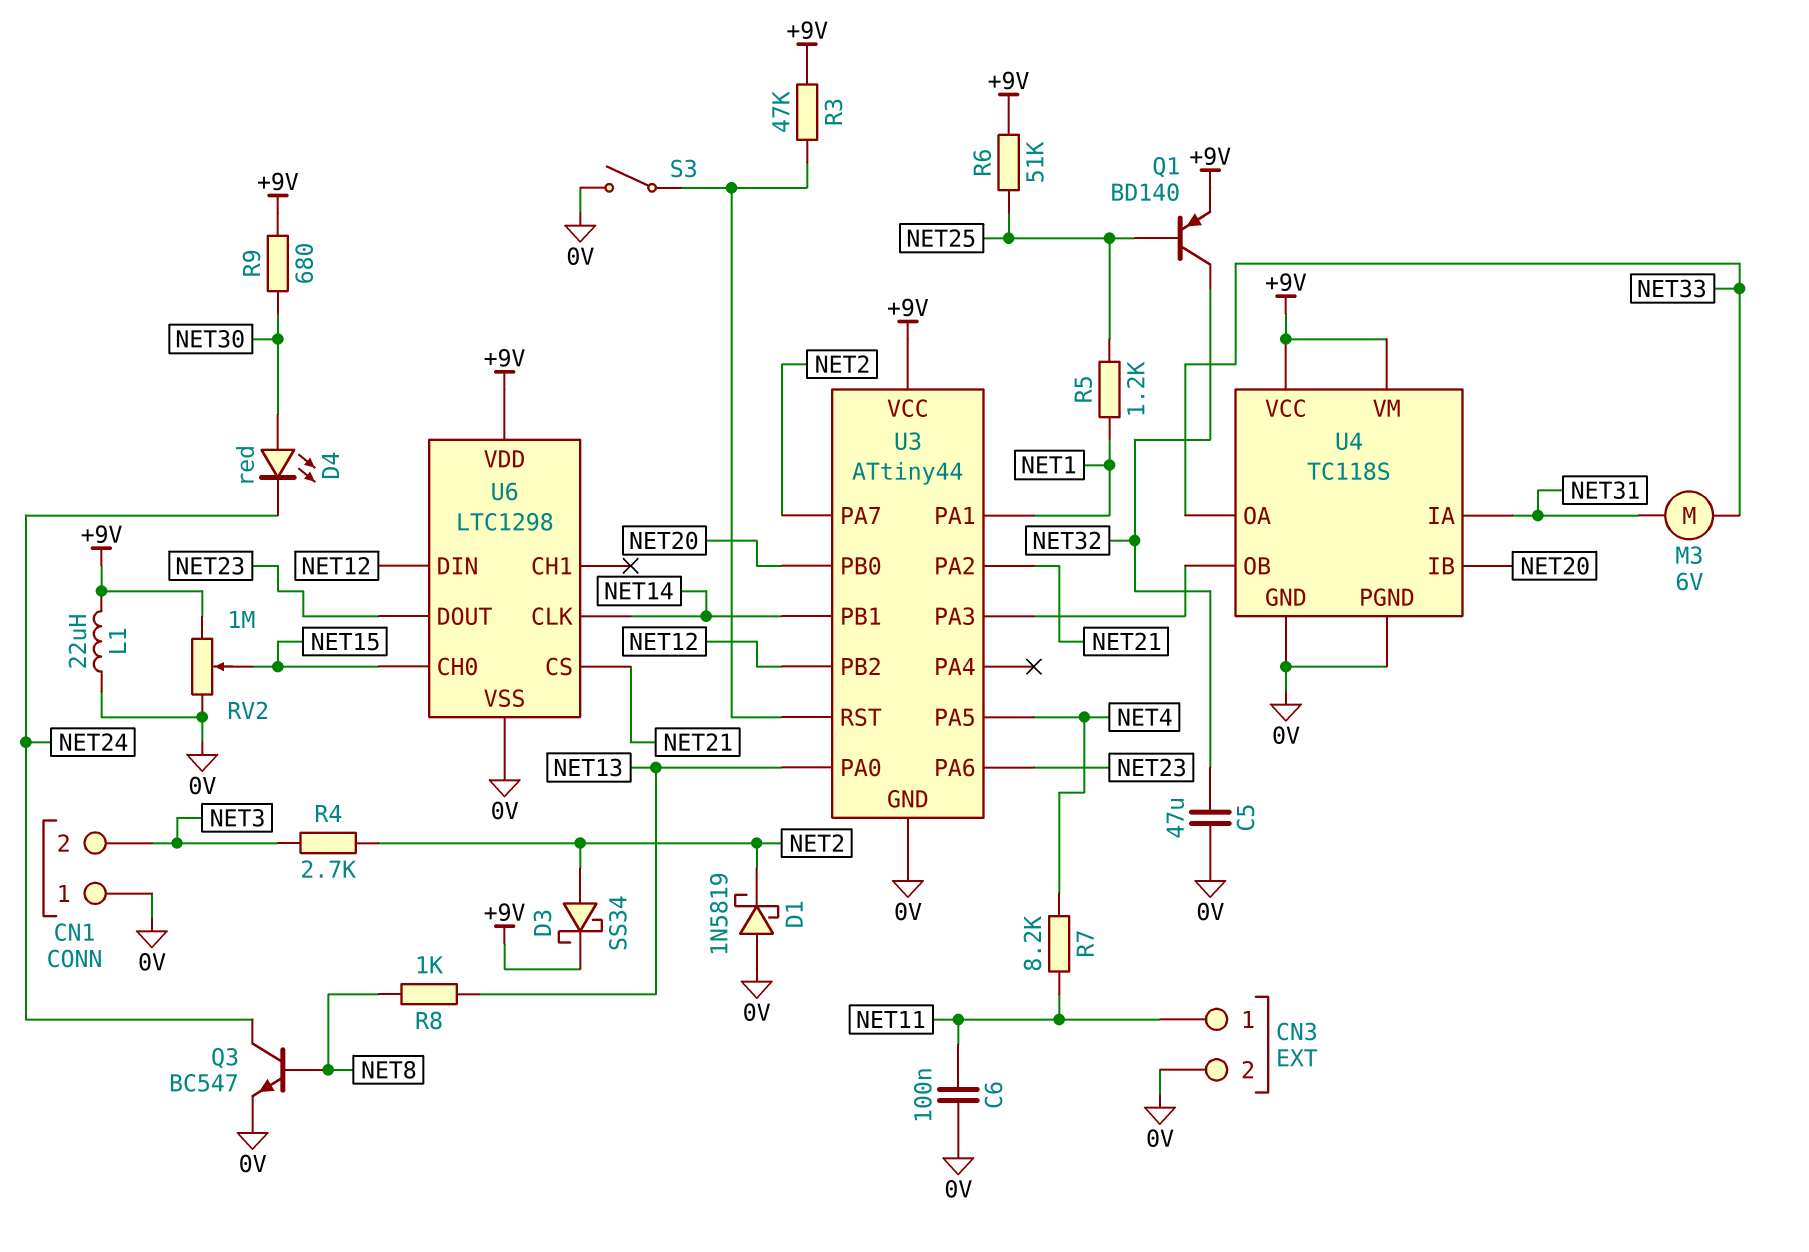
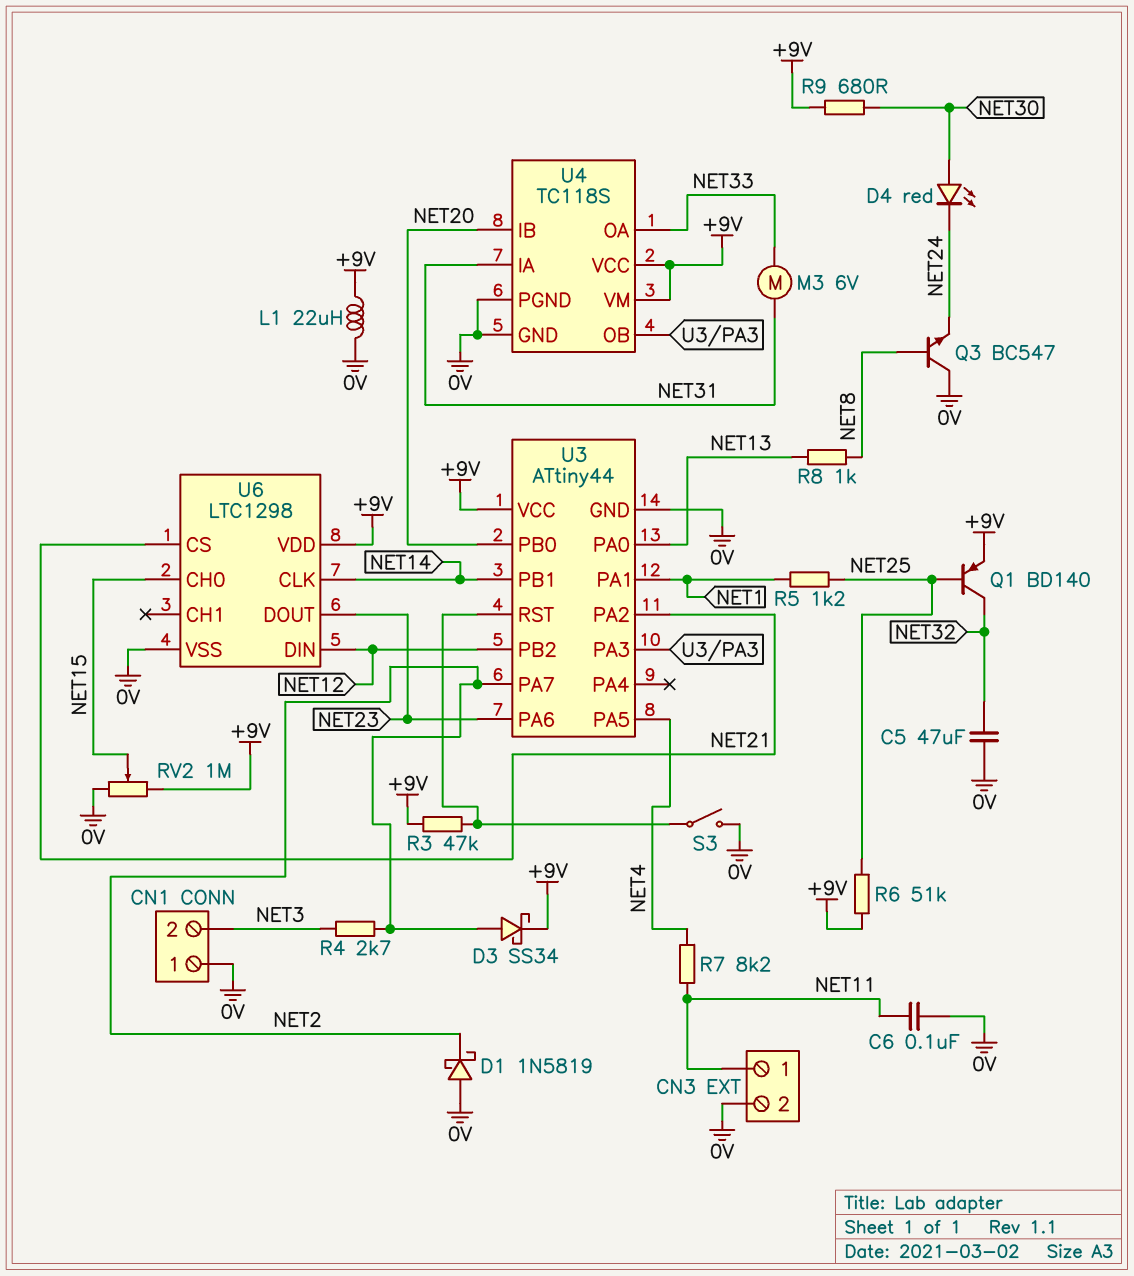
Q3: NPN BC547 (B NET8, C NET24, E 0V) -> NPN BC547 (B NET8, C 0V, E NET24)

